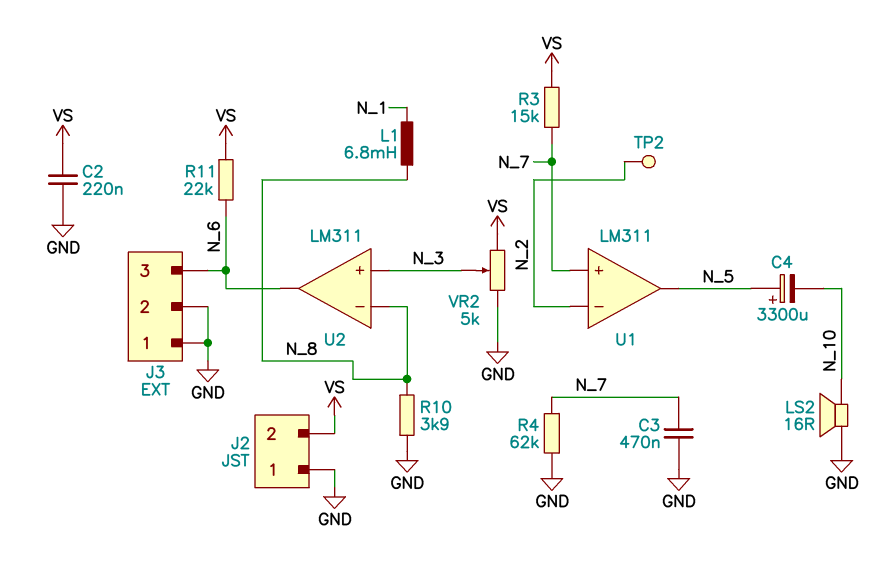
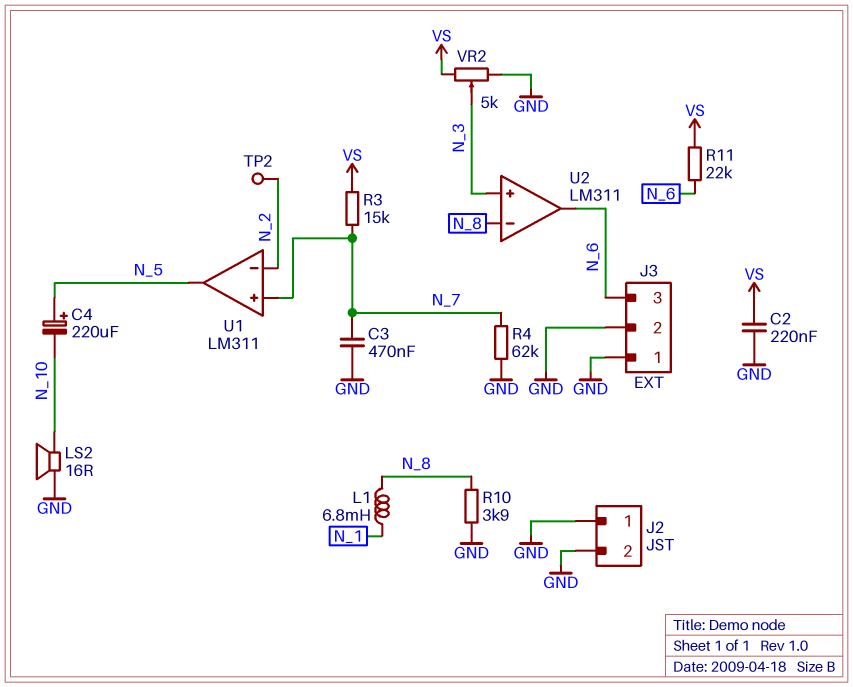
C4: 3300uF (plus N_5, minus N_10) -> 220uF (plus N_5, minus N_10)
J2 pin 2: VS -> GND

